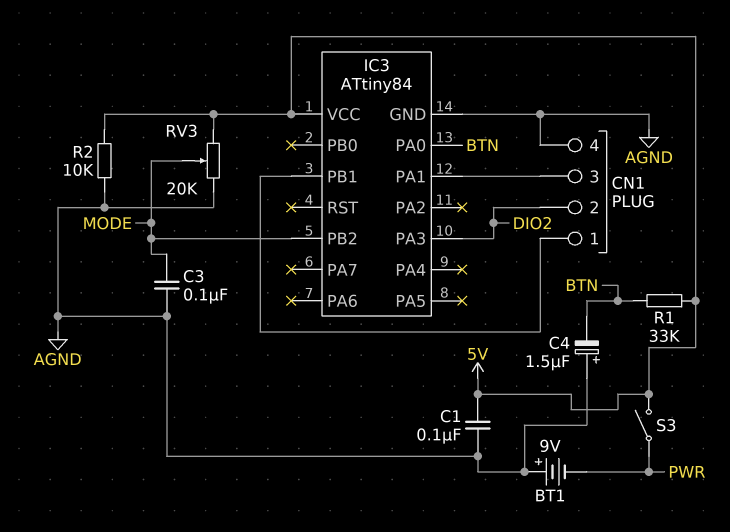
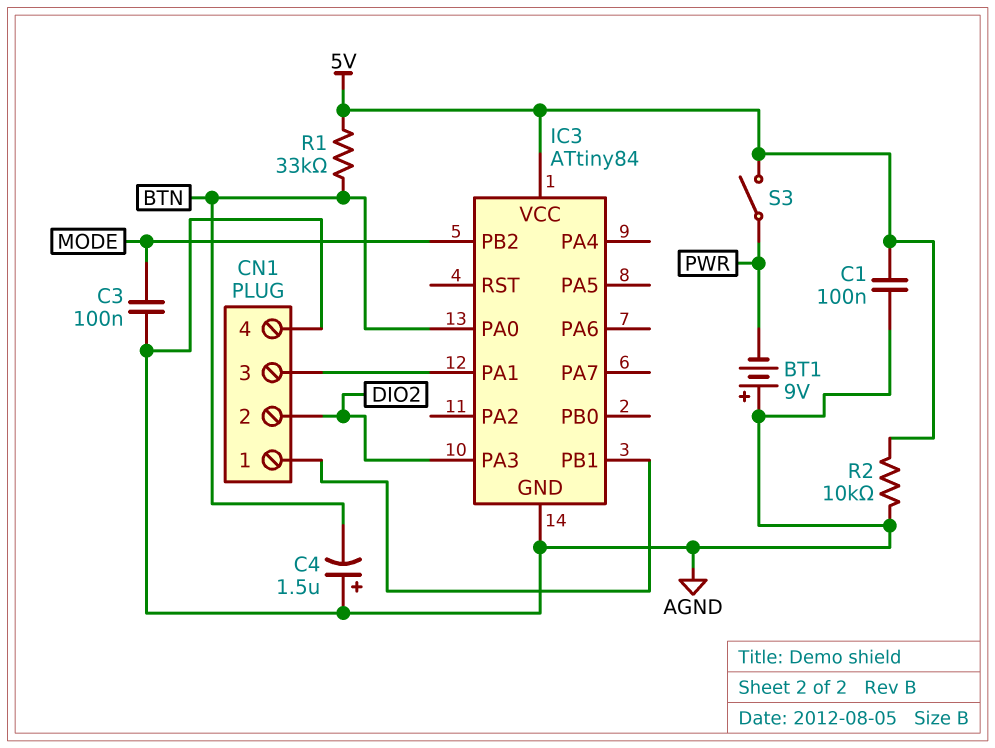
RV3: 20k (5V, AGND, wiper MODE) -> none

